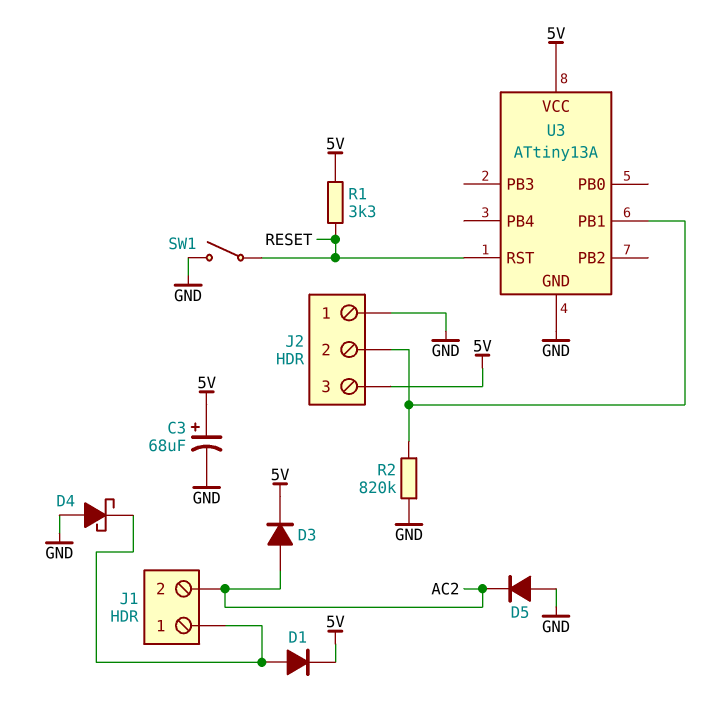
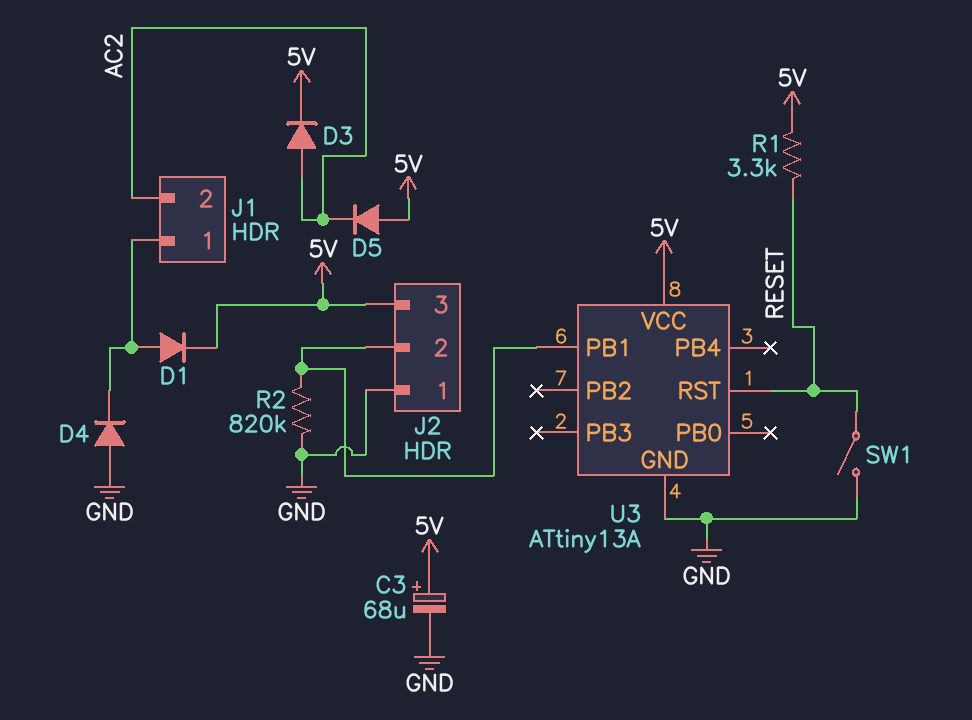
D4: schottky (A GND, K J1/1) -> diode (A GND, K J1/1)
D5: diode (A GND, K AC2) -> diode (A 5V, K AC2)

